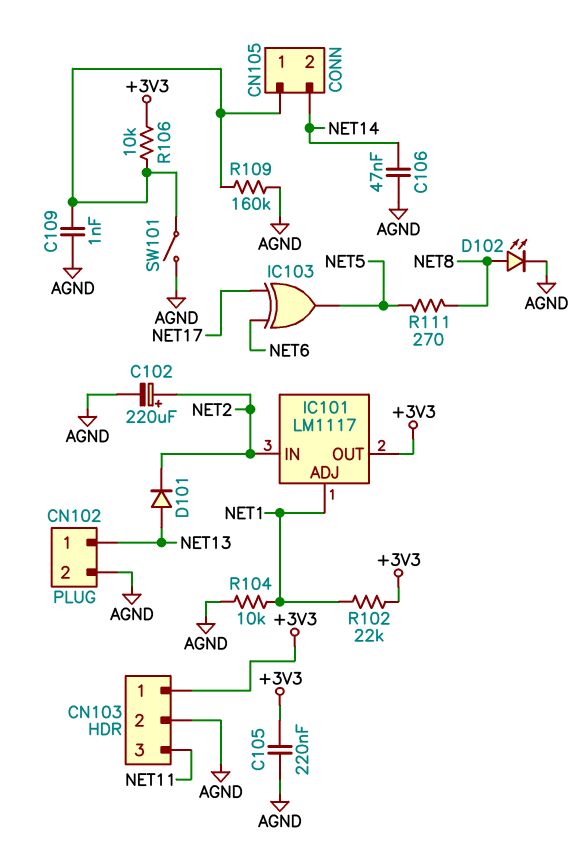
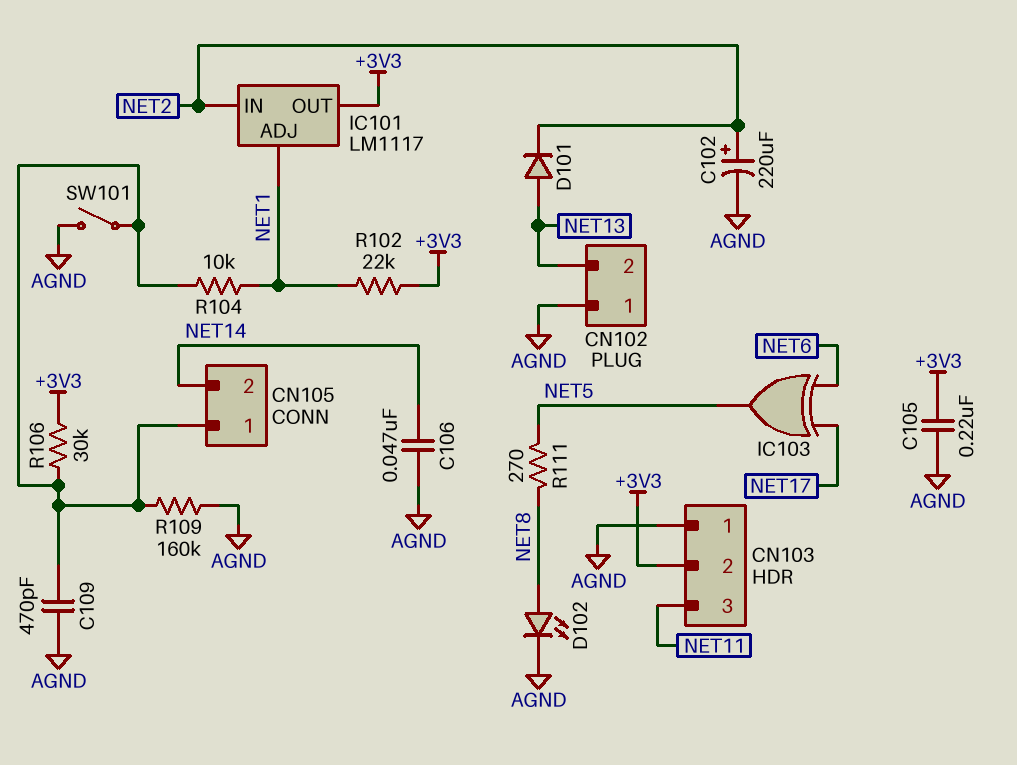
C109: 1nF (AGND, CN105/1) -> 470pF (AGND, CN105/1)
CN102 pin 1: NET13 -> AGND
CN102 pin 2: AGND -> NET13
CN103 pin 1: +3V3 -> AGND
CN103 pin 2: AGND -> +3V3
R104: 10k (AGND, NET1) -> 10k (CN105/1, NET1)
R106: 10k (+3V3, CN105/1) -> 30k (+3V3, CN105/1)

